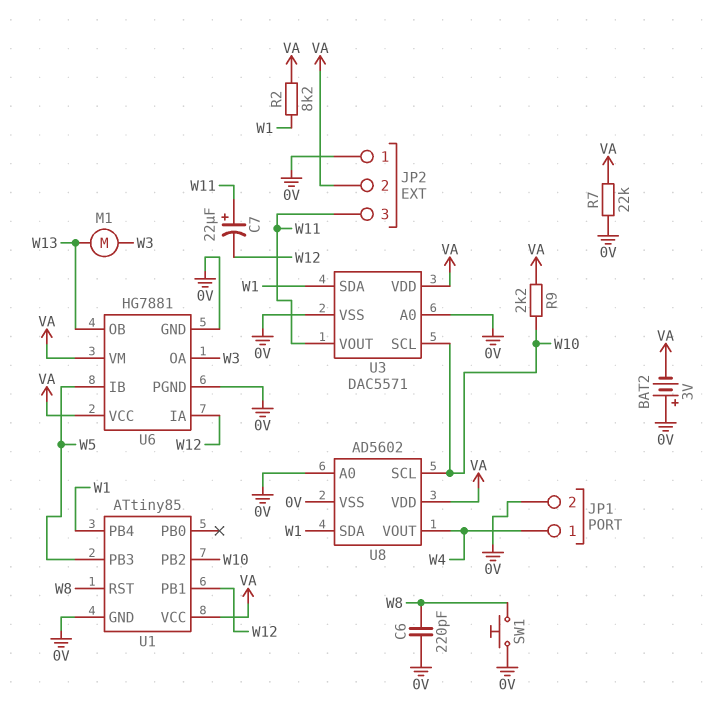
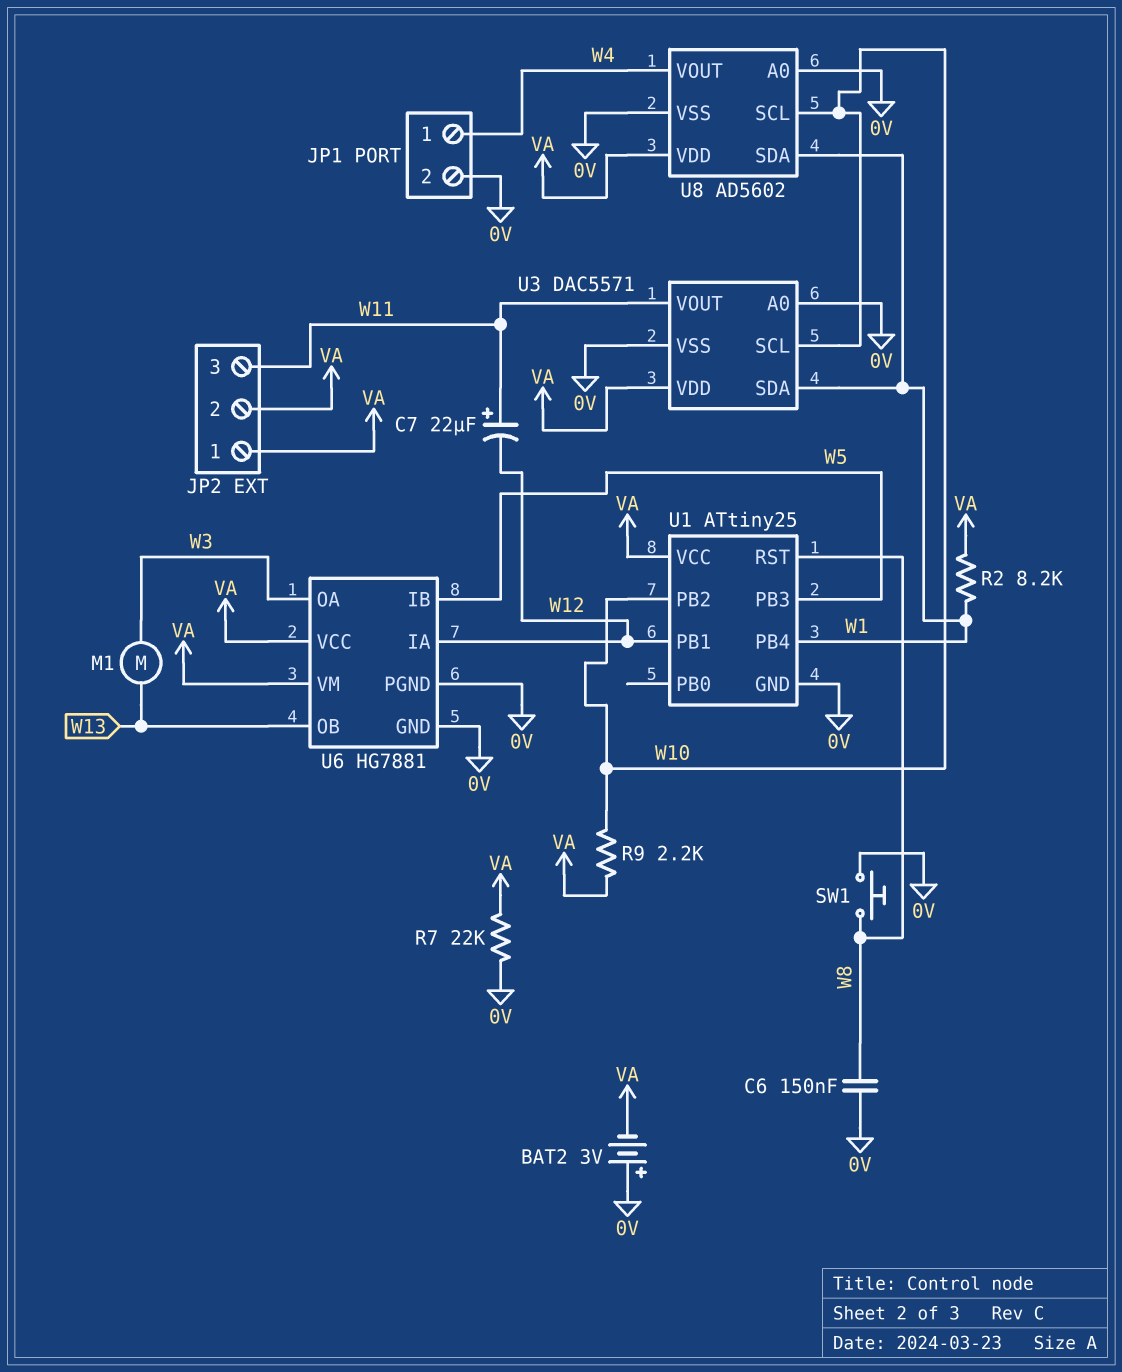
C6: 220pF (0V, W8) -> 150nF (0V, W8)
JP2 pin 1: 0V -> VA
U1: ATtiny85 -> ATtiny25

